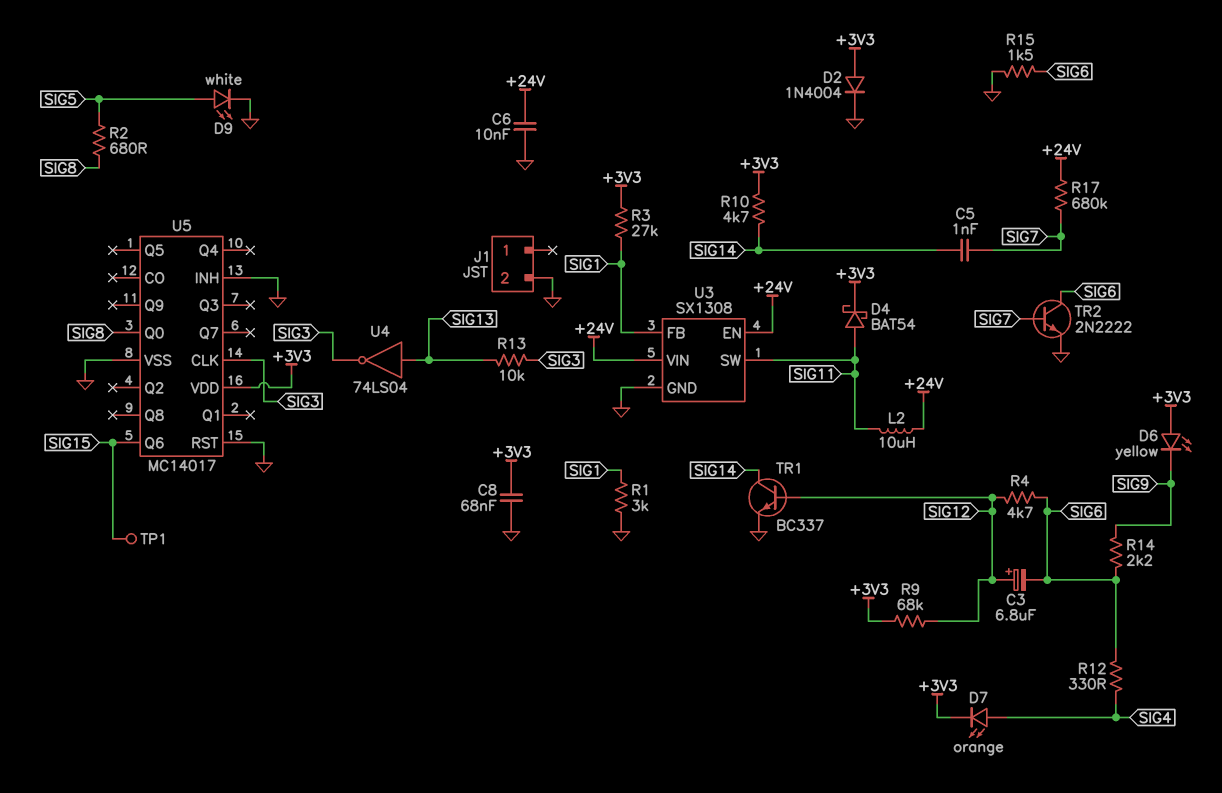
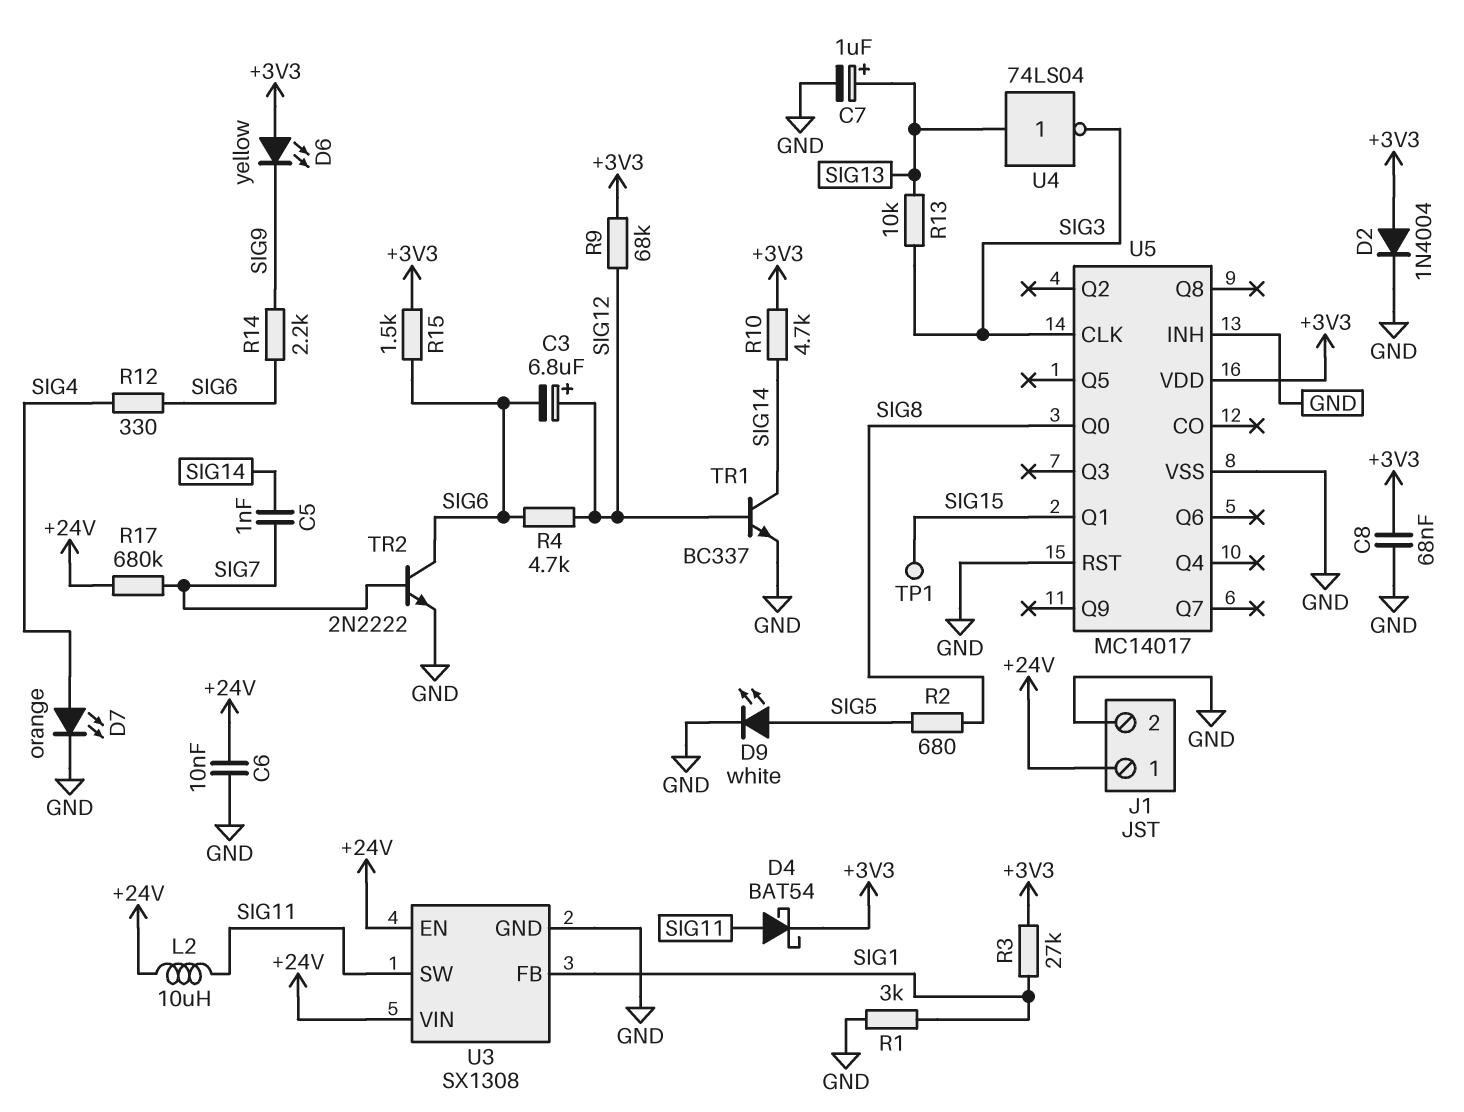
C7: none -> 1uF (plus SIG13, minus GND)
D7: LED orange (A SIG4, K +3V3) -> LED orange (A SIG4, K GND)
J1 pin 1: none -> +24V
R15: 1.5k (GND, SIG6) -> 1.5k (+3V3, SIG6)
U5 pin Q1: none -> SIG15
U5 pin Q6: SIG15 -> none

